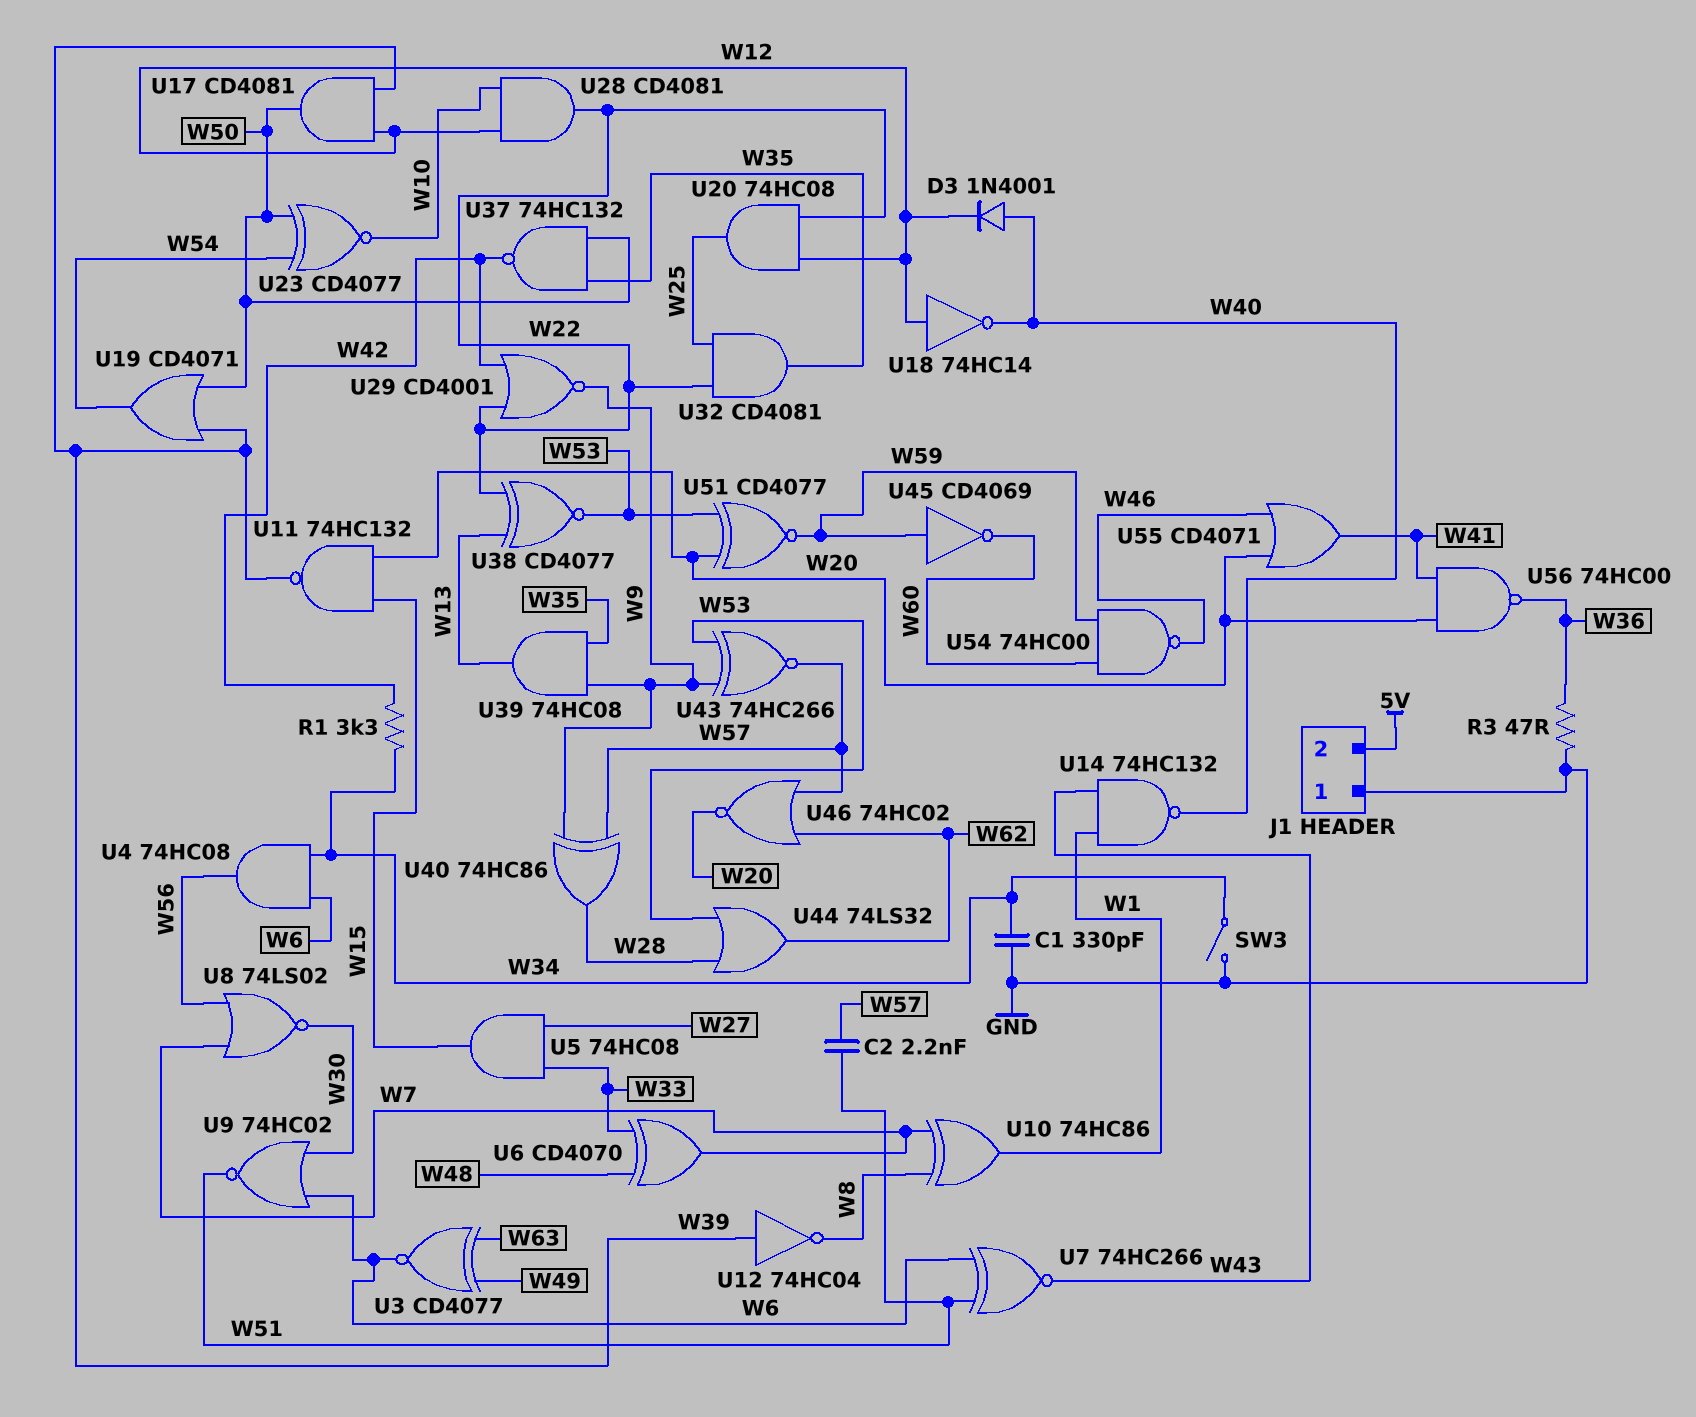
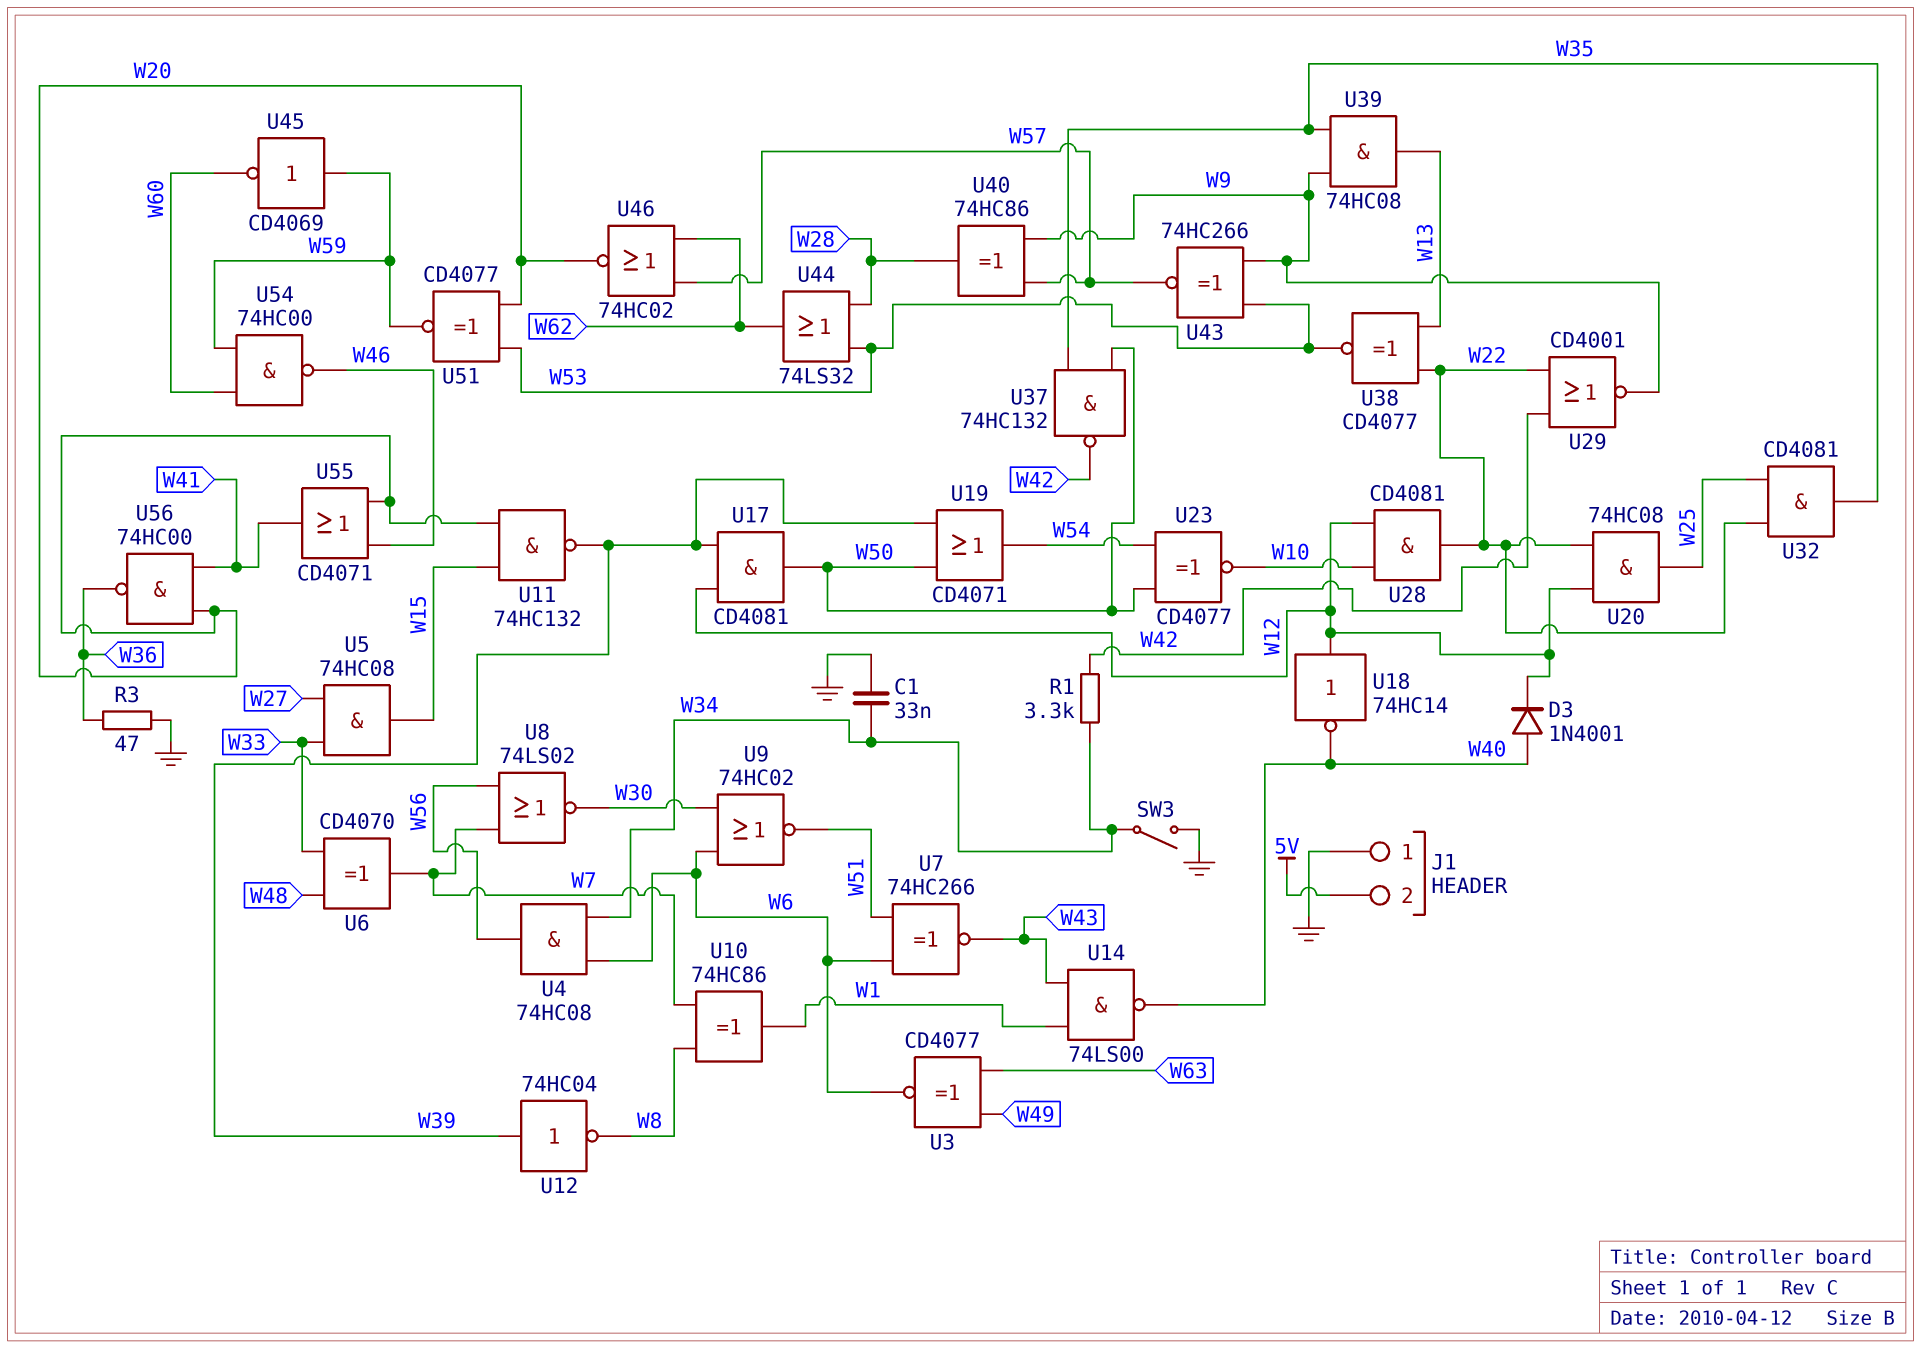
C1: 330pF (GND, W34) -> 33nF (GND, W34)
C2: 2.2nF (W51, W57) -> none
U14: NAND 74HC132 (in W1, in W43, out W40) -> NAND 74LS00 (in W1, in W43, out W40)

